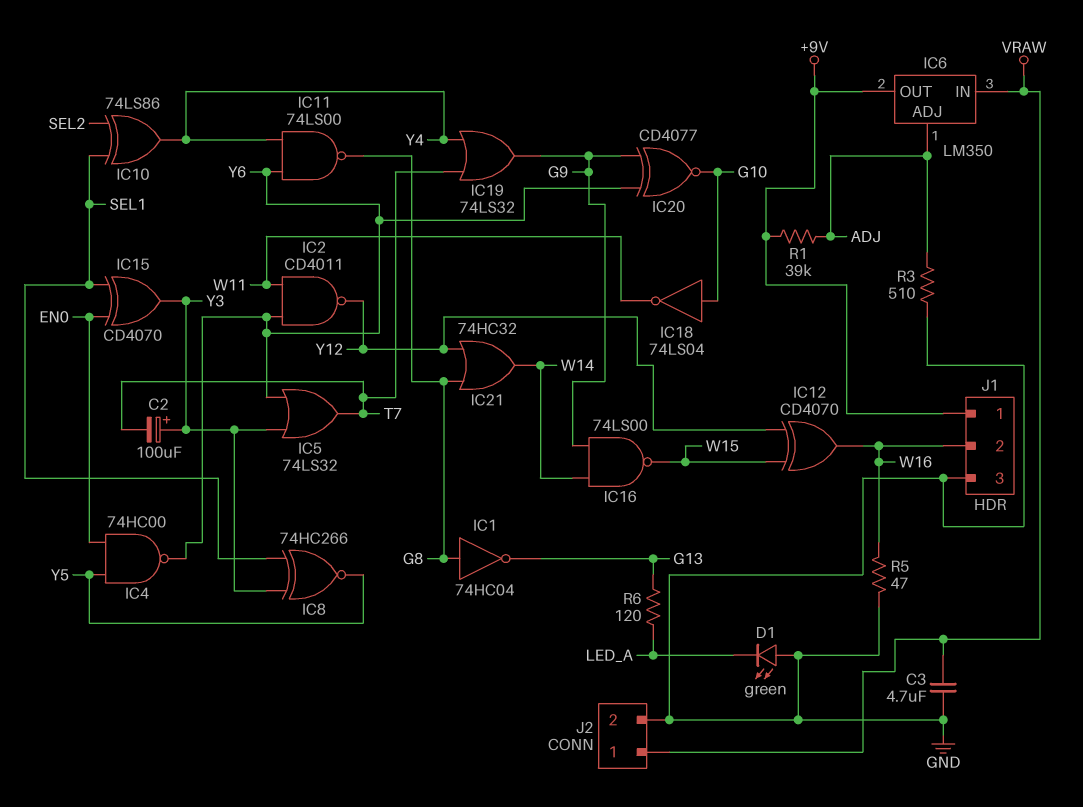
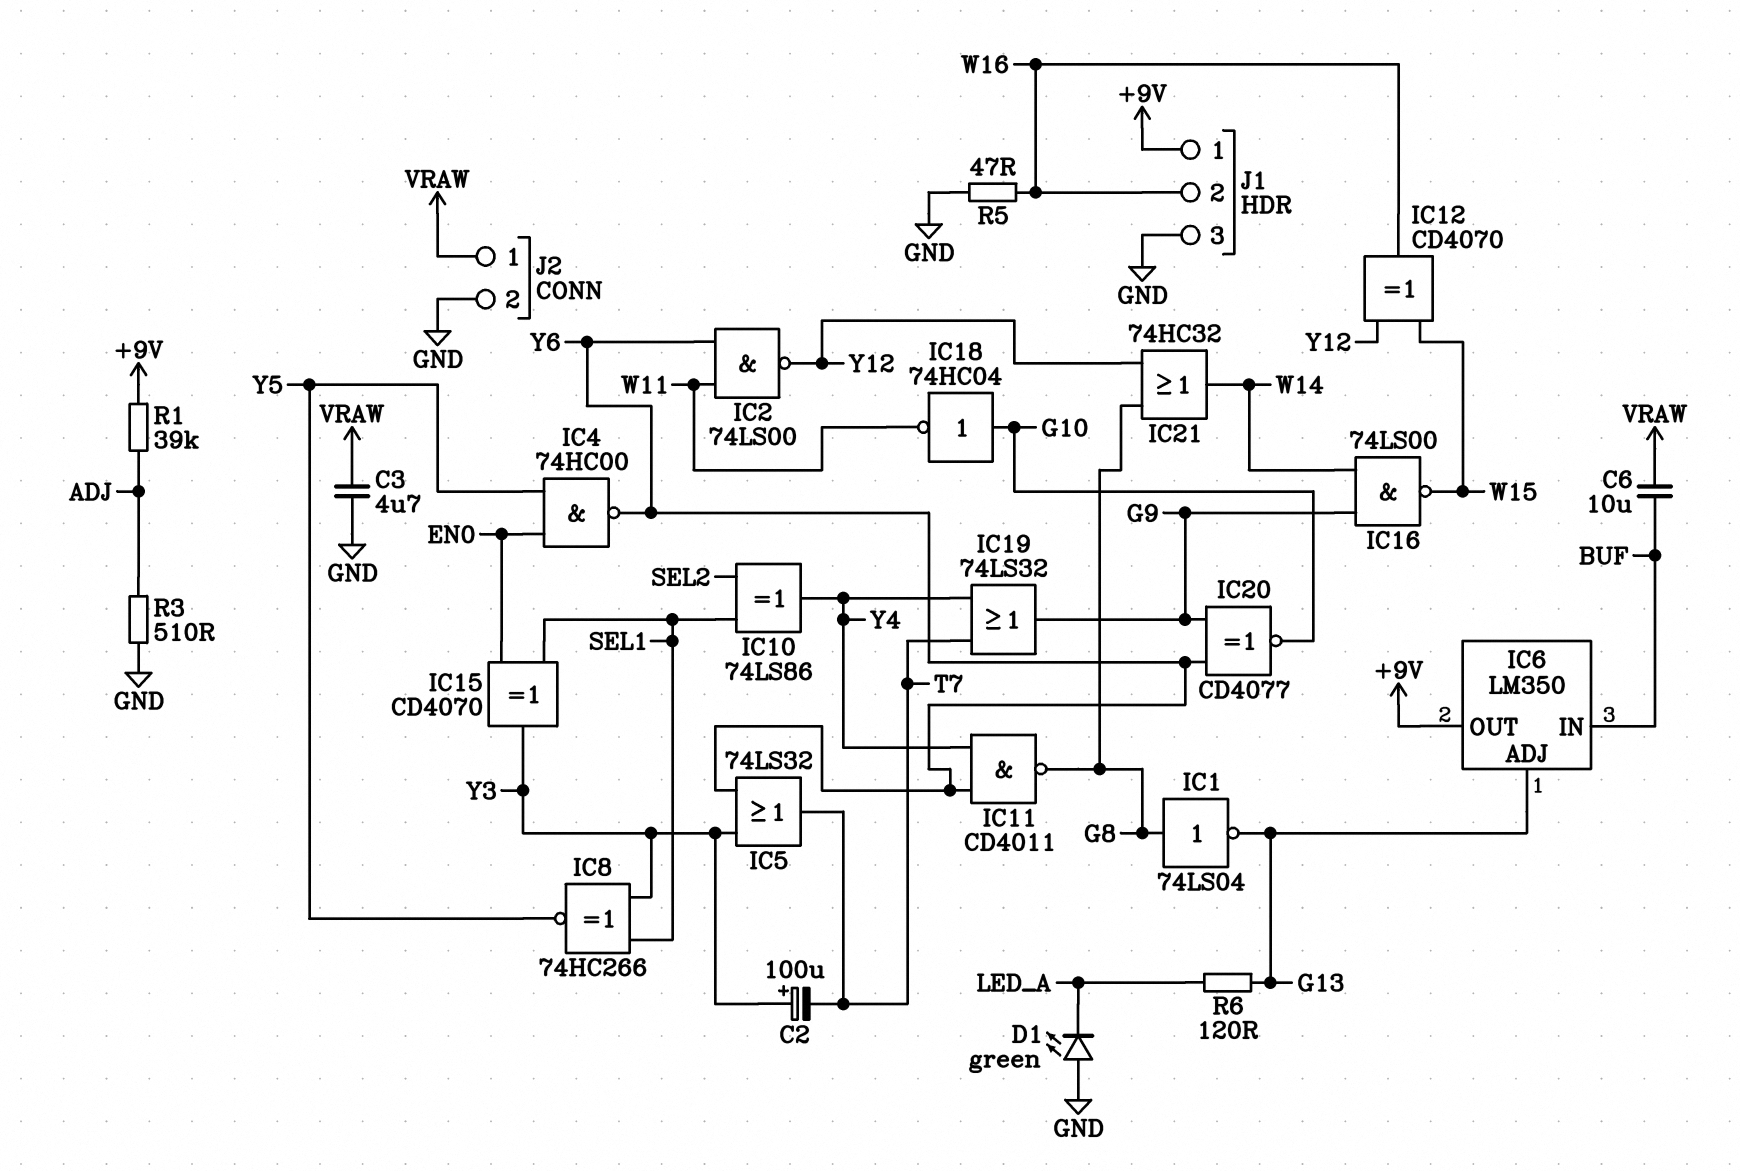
C6: none -> 10uF (BUF, VRAW)
IC1: NOT 74HC04 (in G8, out G13) -> NOT 74LS04 (in G8, out G13)
IC2: NAND CD4011 (in W11, in Y6, out Y12) -> NAND 74LS00 (in W11, in Y6, out Y12)
IC6 pin ADJ: ADJ -> G13
IC6 pin IN: VRAW -> BUF
IC11: NAND 74LS00 (in Y4, in Y6, out G8) -> NAND CD4011 (in Y4, in Y6, out G8)
IC18: NOT 74LS04 (in G10, out W11) -> NOT 74HC04 (in G10, out W11)

